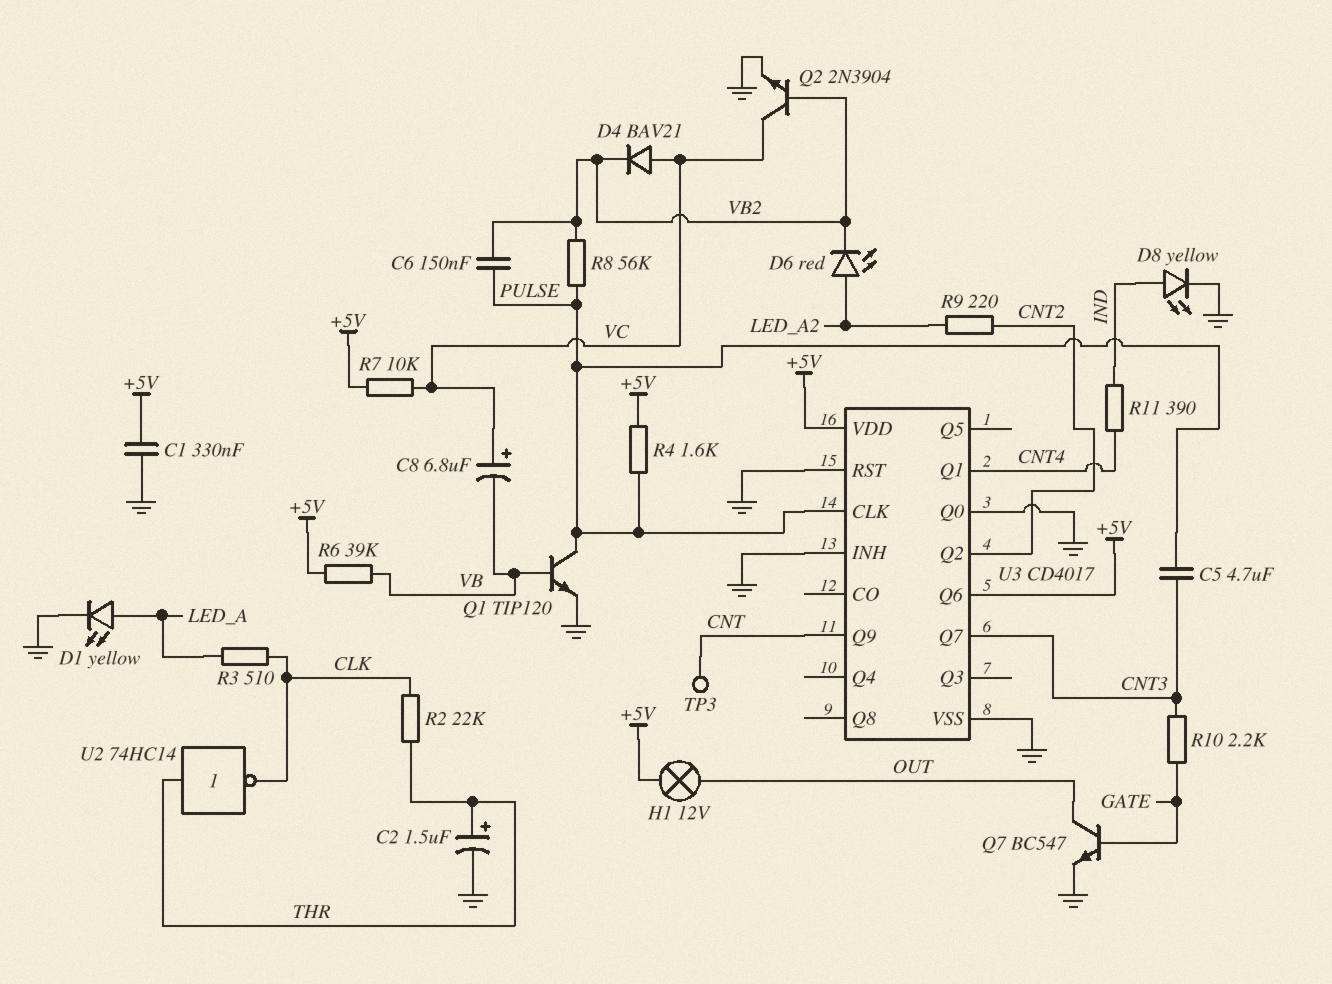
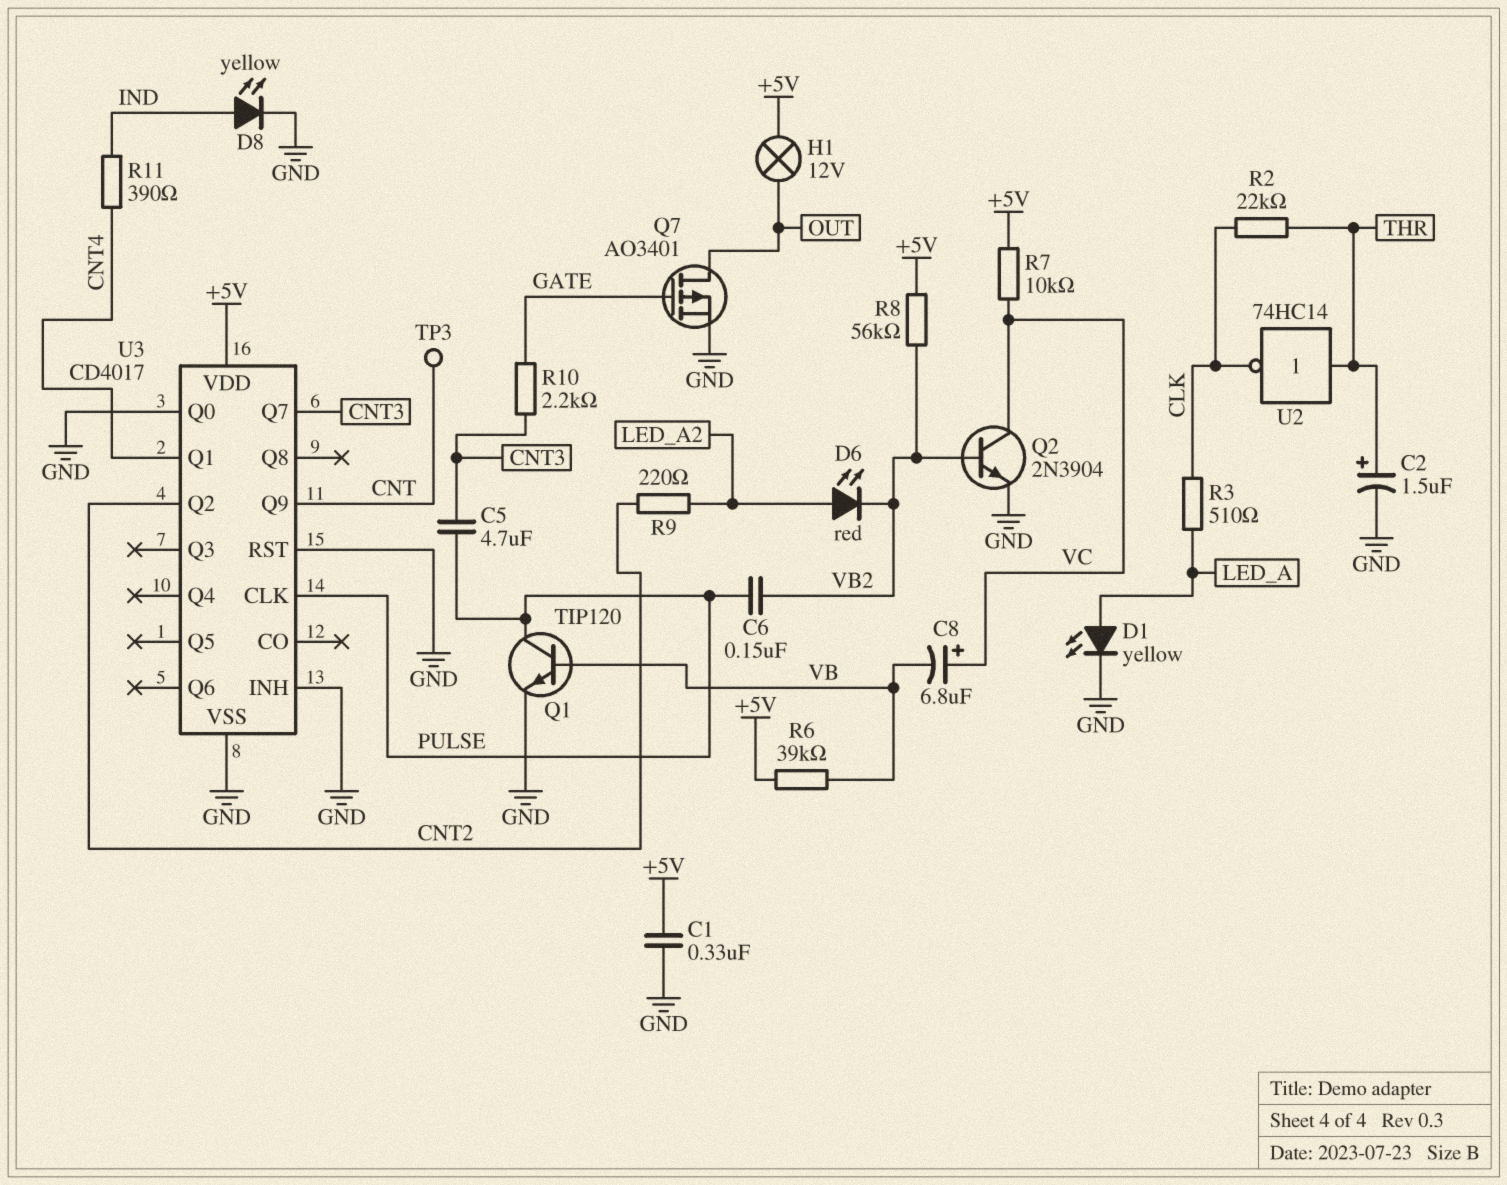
D4: diode BAV21 (A VC, K VB2) -> none
Q7: NPN BC547 (B GATE, C OUT, E GND) -> PMOS AO3401 (G GATE, D OUT, S GND)
R4: 1.6k (+5V, PULSE) -> none
R8: 56k (PULSE, VB2) -> 56k (+5V, VB2)
U3 pin Q6: +5V -> none

